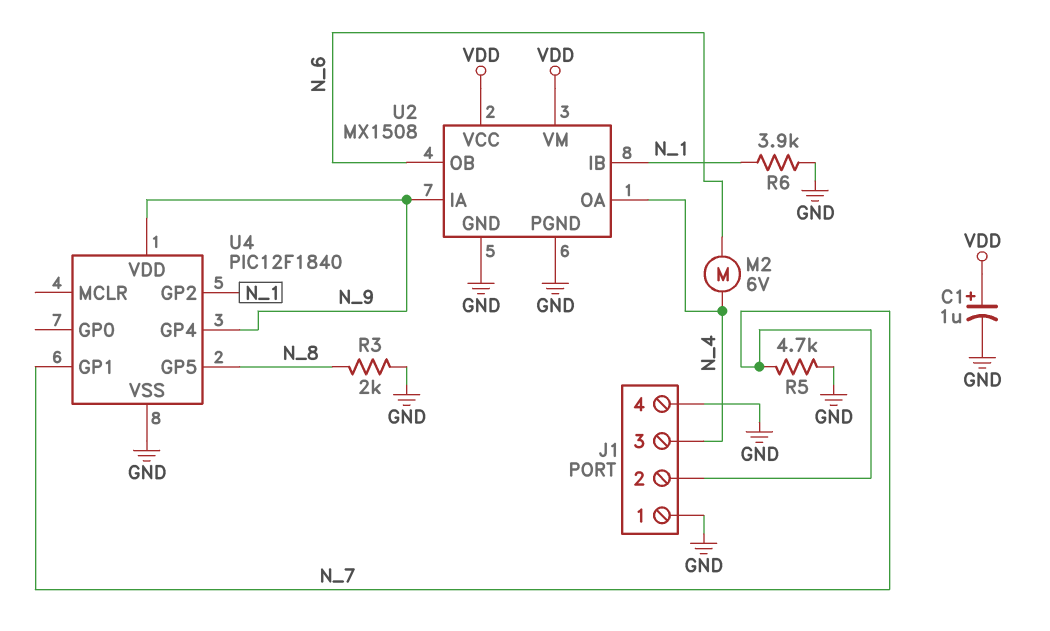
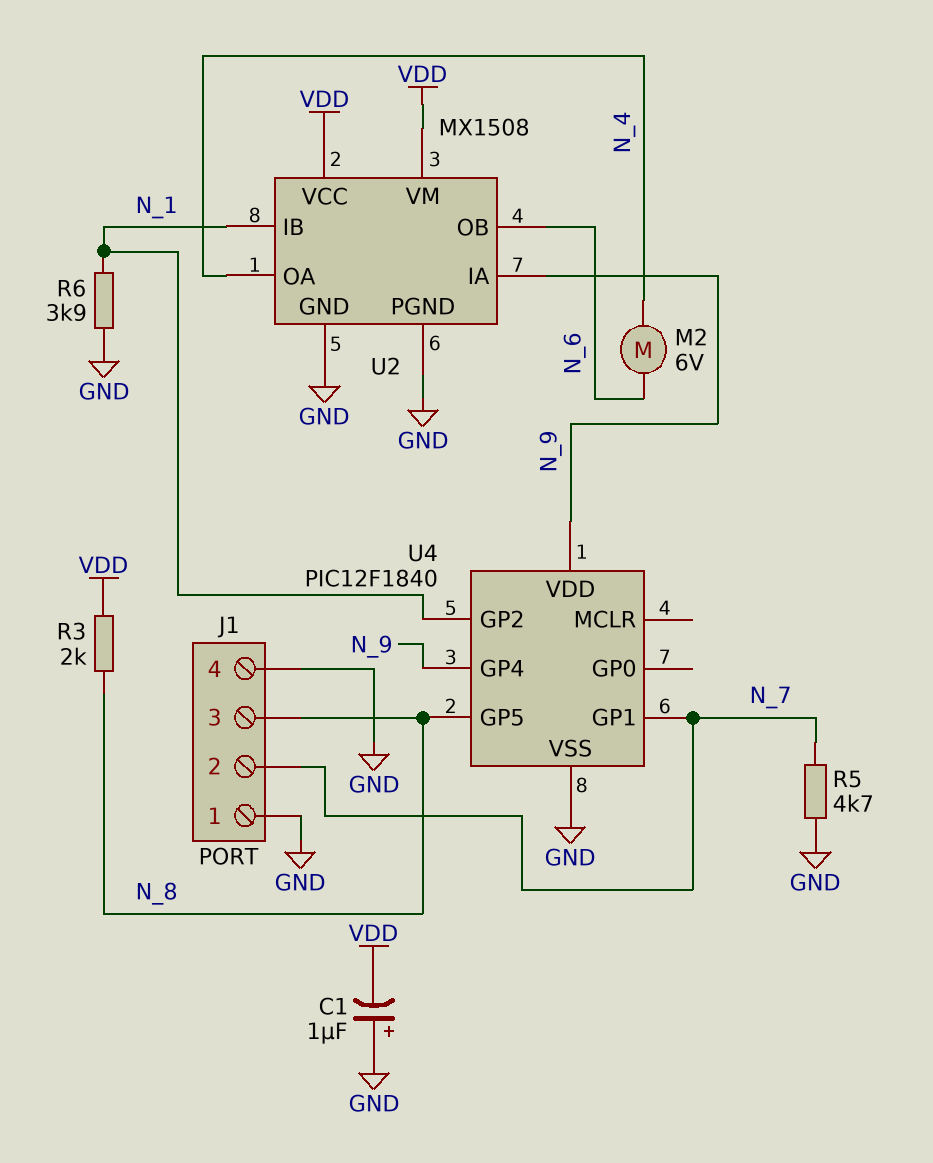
C1: 1uF (plus VDD, minus GND) -> 1uF (plus GND, minus VDD)
J1 pin 3: N_4 -> N_8
R3: 2k (GND, N_8) -> 2k (N_8, VDD)

